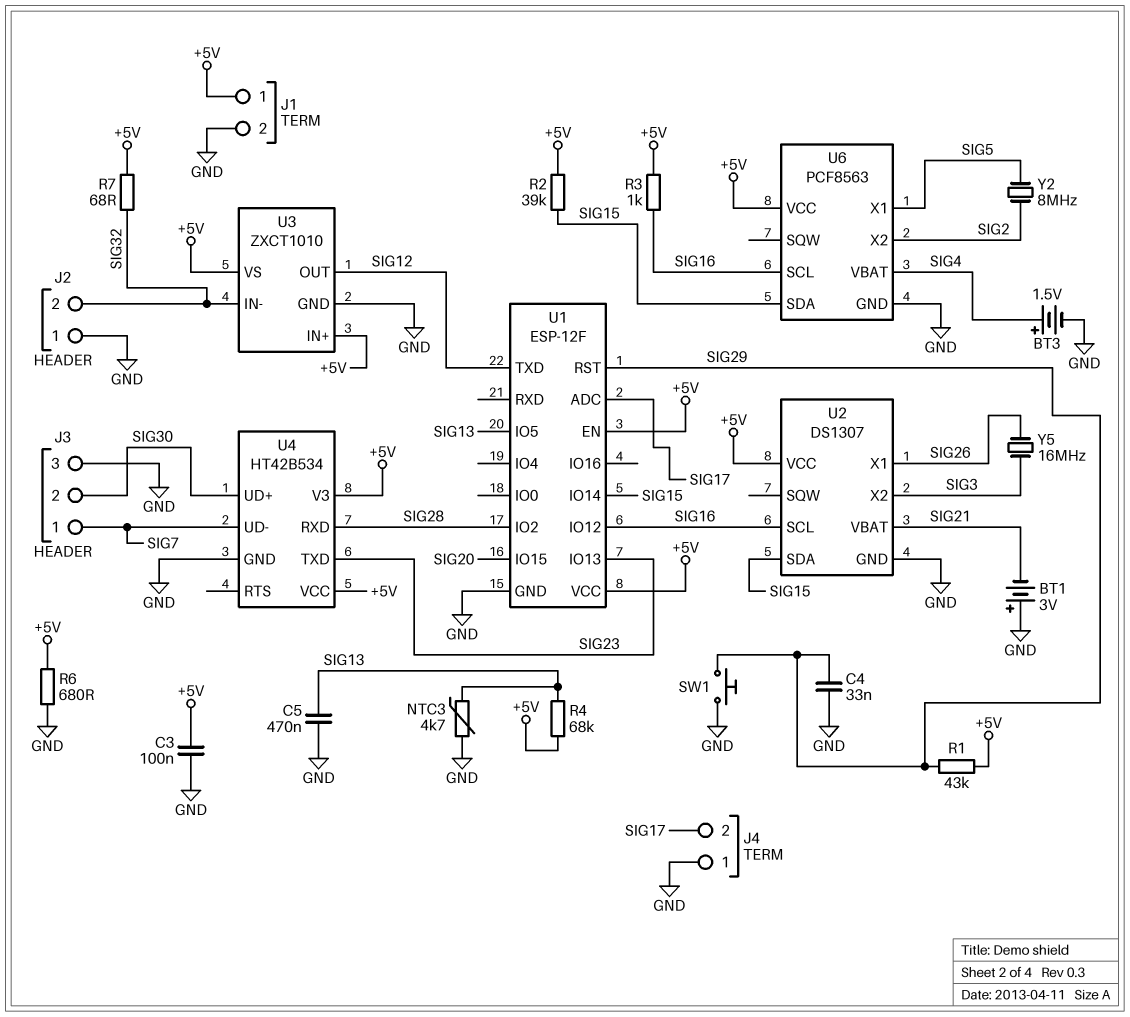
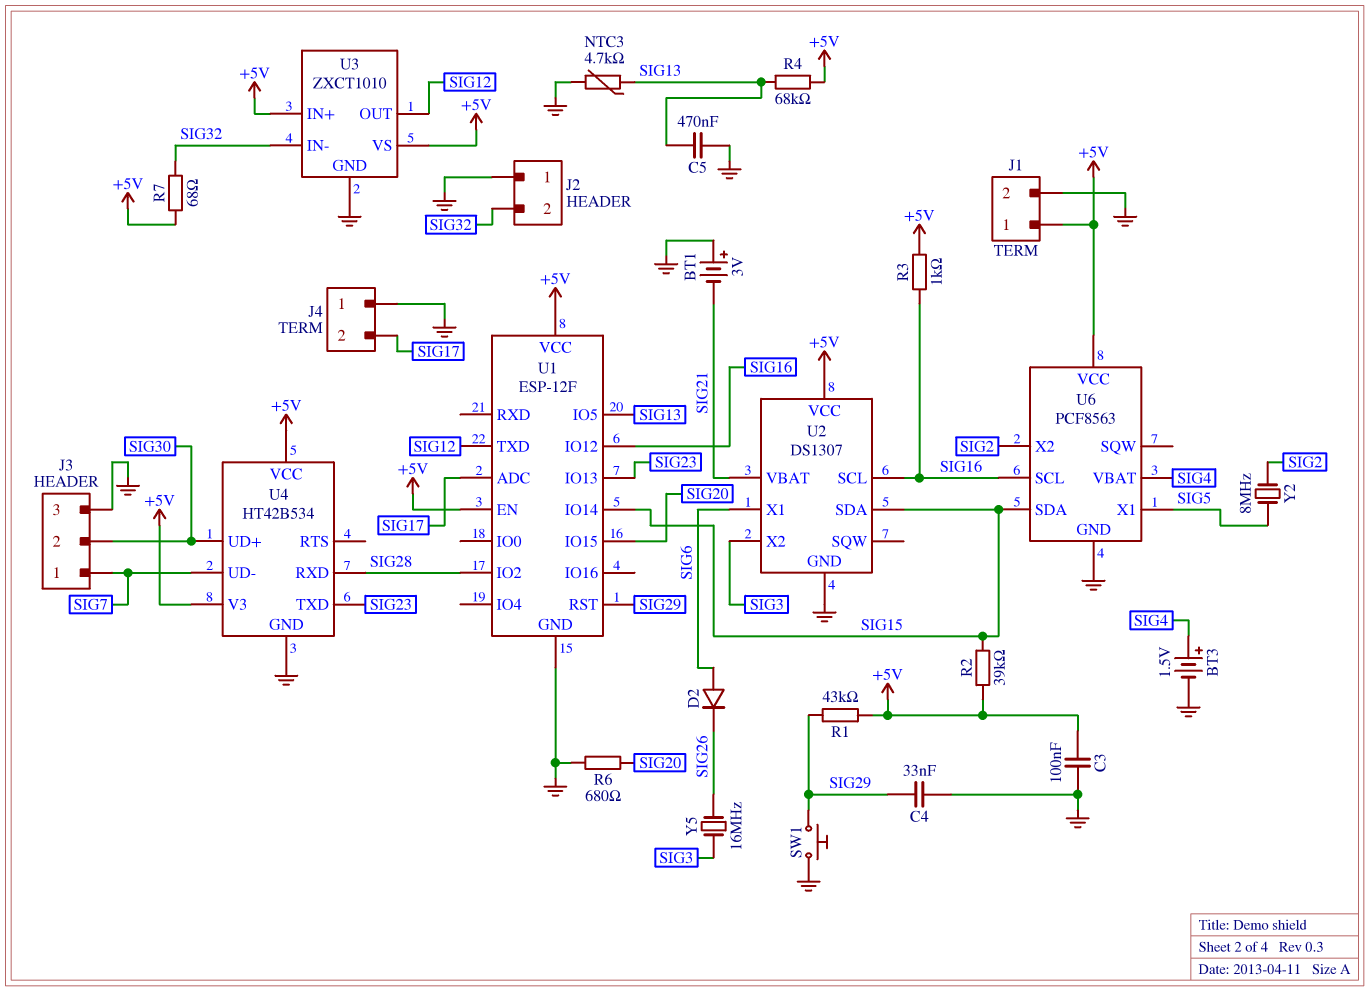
D2: none -> diode (A SIG6, K SIG26)
R6: 680 (+5V, GND) -> 680 (GND, SIG20)
U2 pin X1: SIG26 -> SIG6

